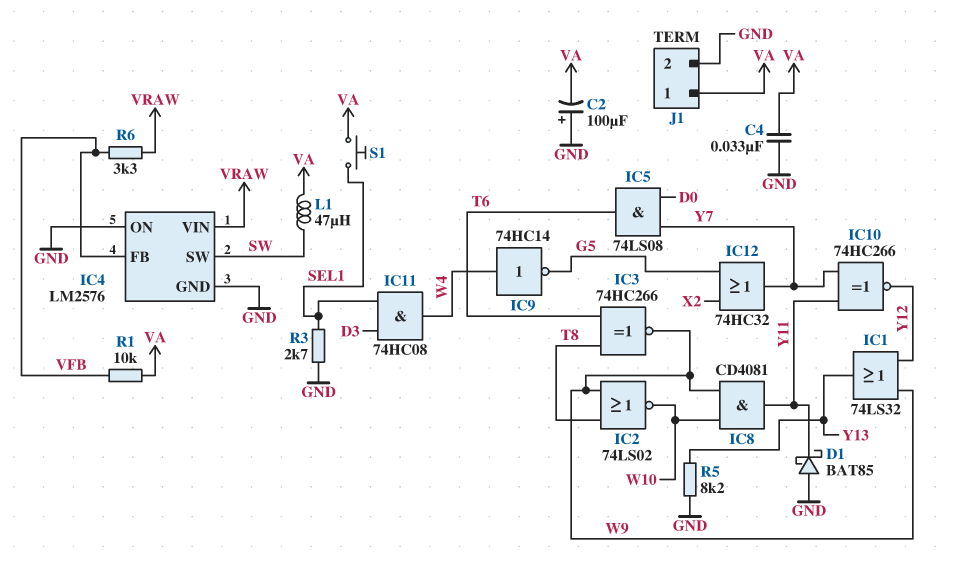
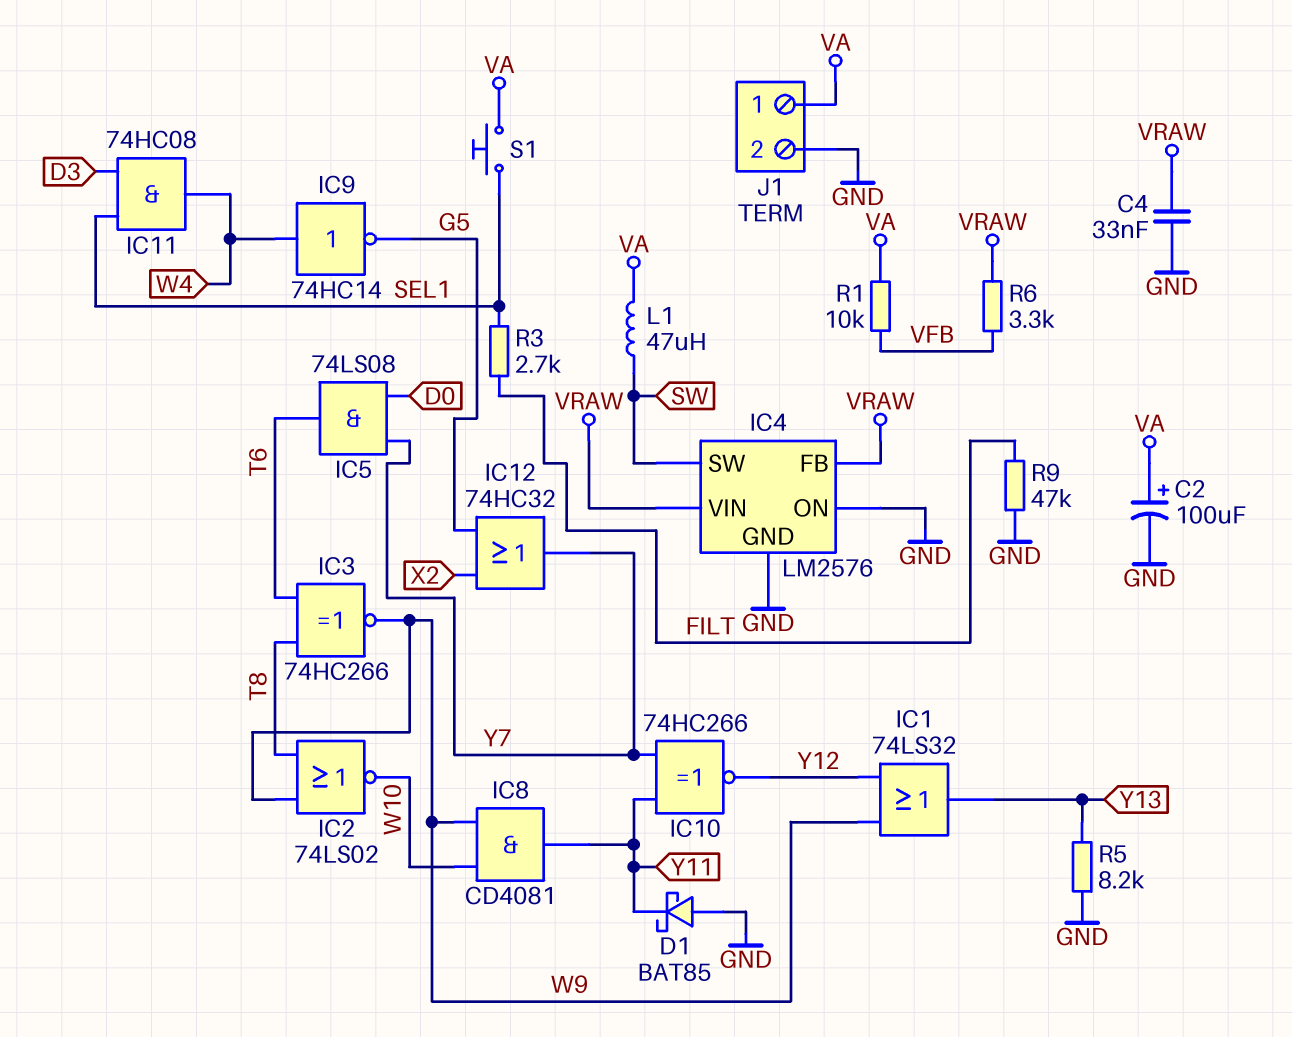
C2: 100uF (plus GND, minus VA) -> 100uF (plus VA, minus GND)
C4: 33nF (GND, VA) -> 33nF (GND, VRAW)
IC4 pin FB: VFB -> VRAW
R3: 2.7k (GND, SEL1) -> 2.7k (FILT, SEL1)
R9: none -> 47k (FILT, GND)

